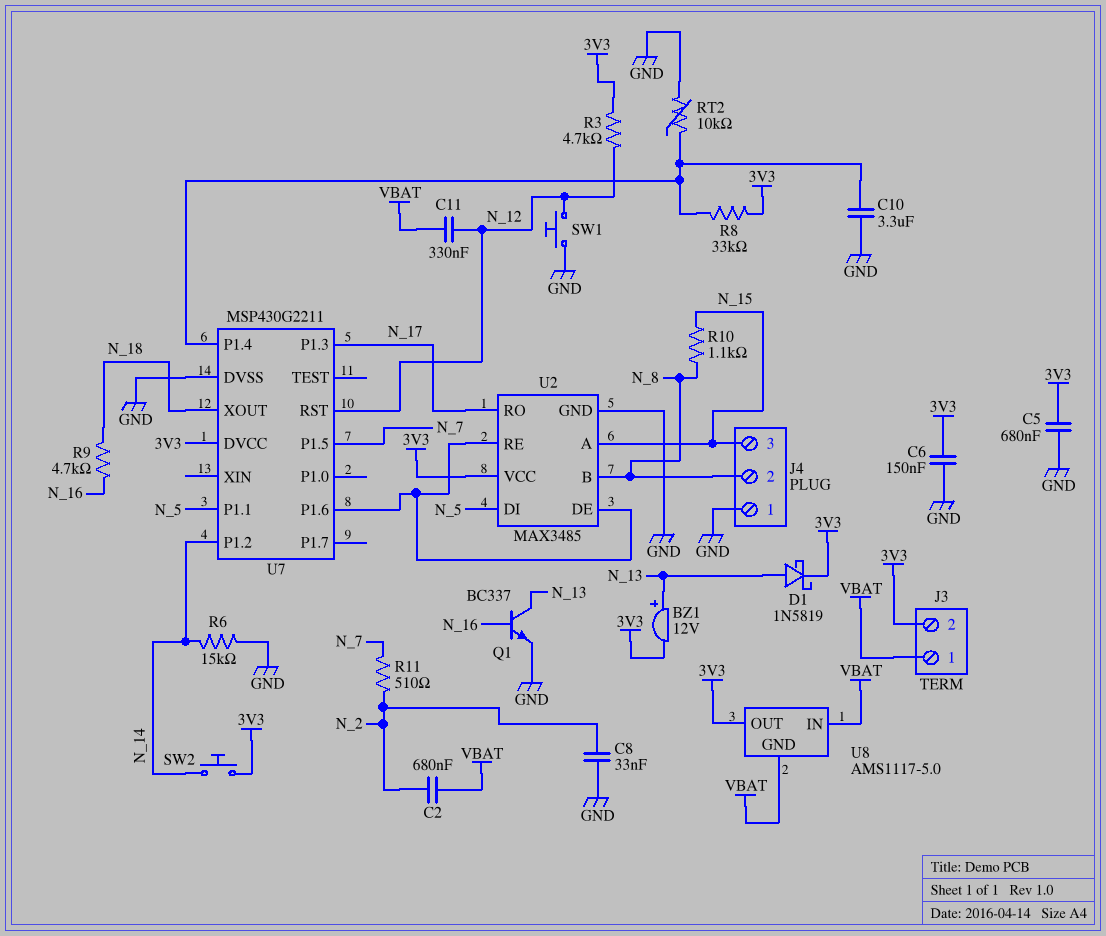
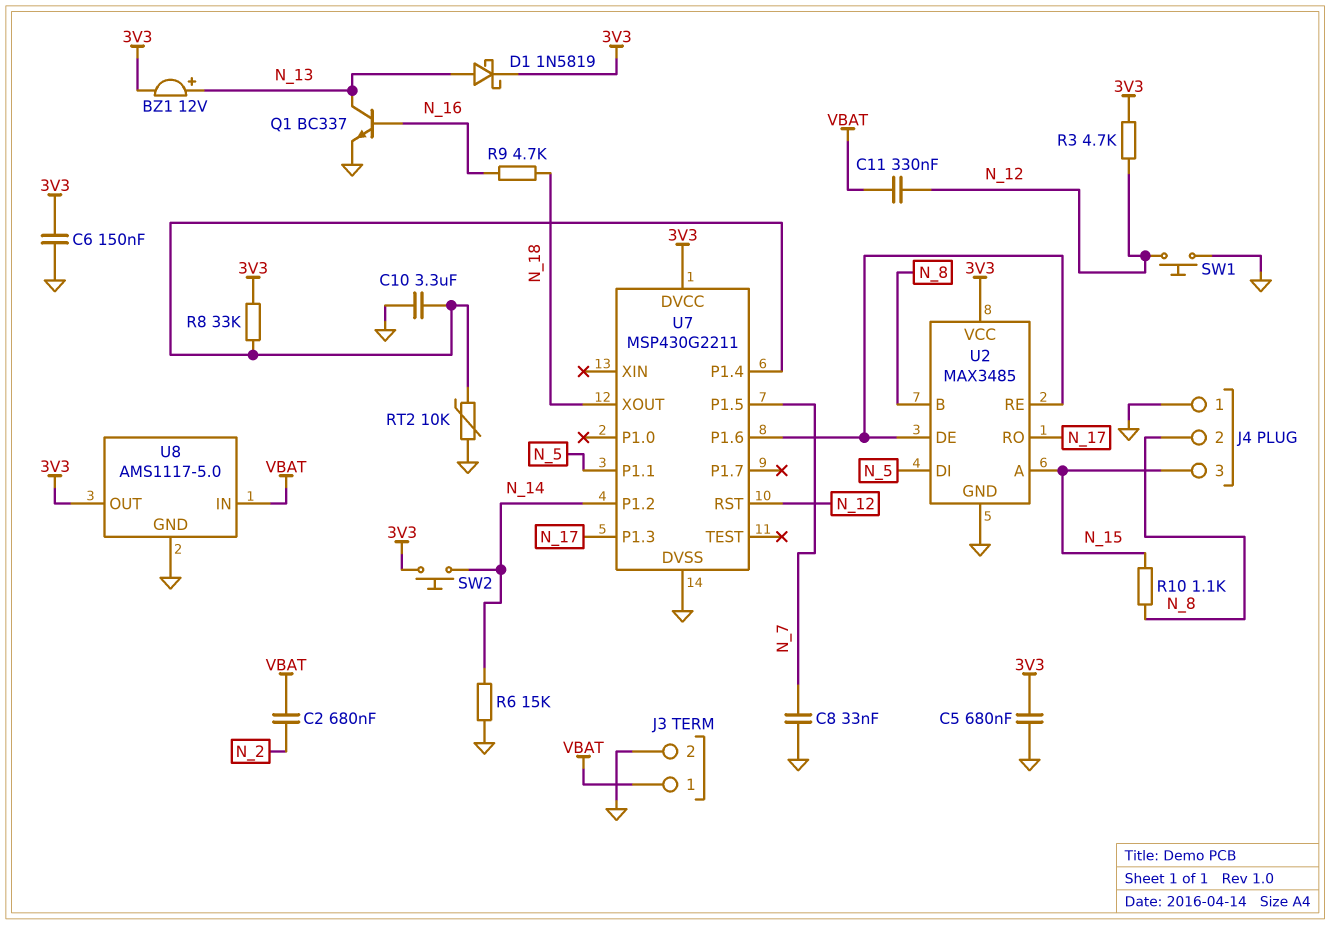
C8: 33nF (GND, N_2) -> 33nF (GND, N_7)
J3 pin 2: 3V3 -> GND
R11: 510 (N_2, N_7) -> none
U8 pin GND: VBAT -> GND

